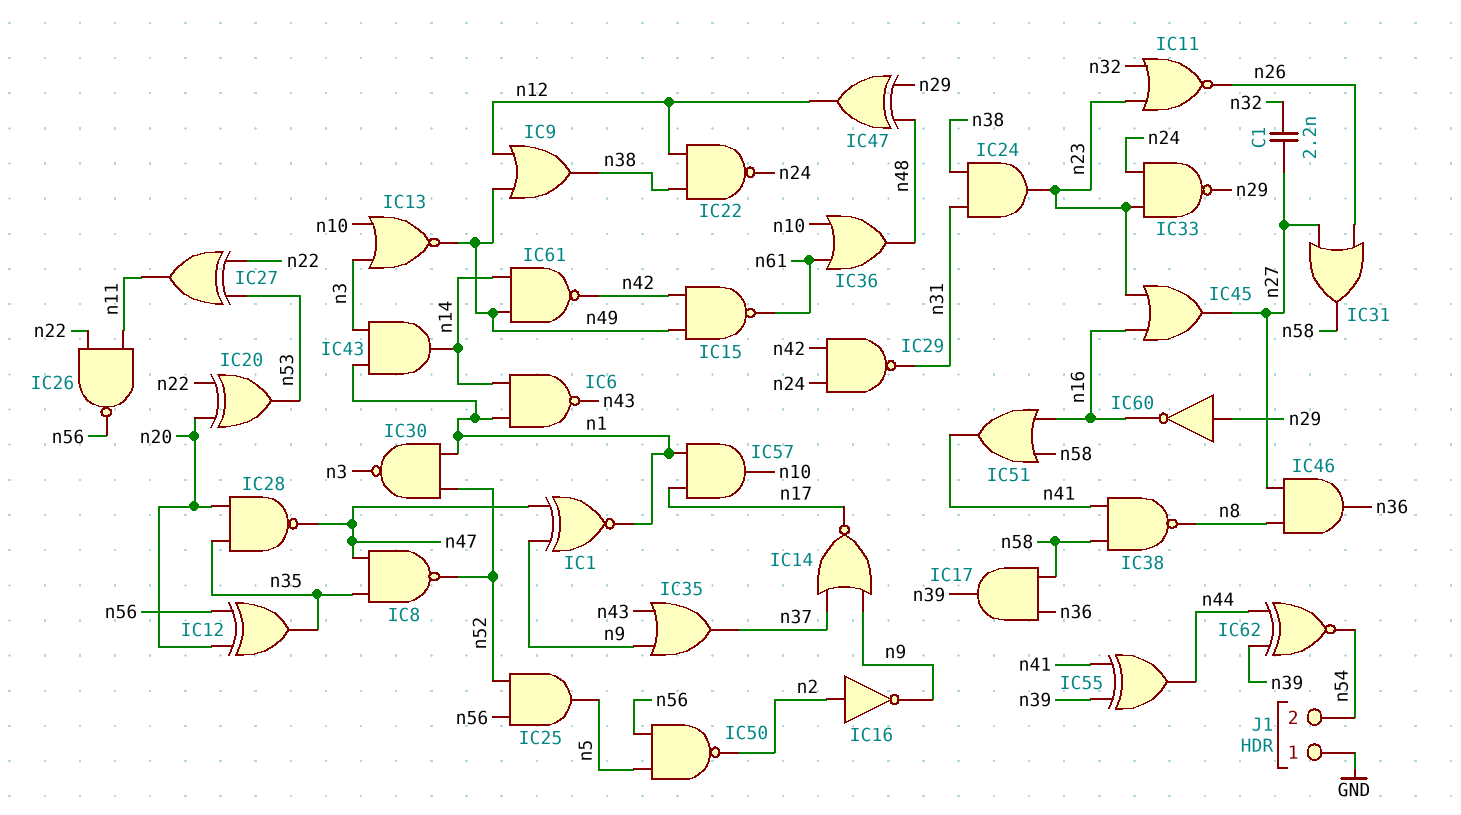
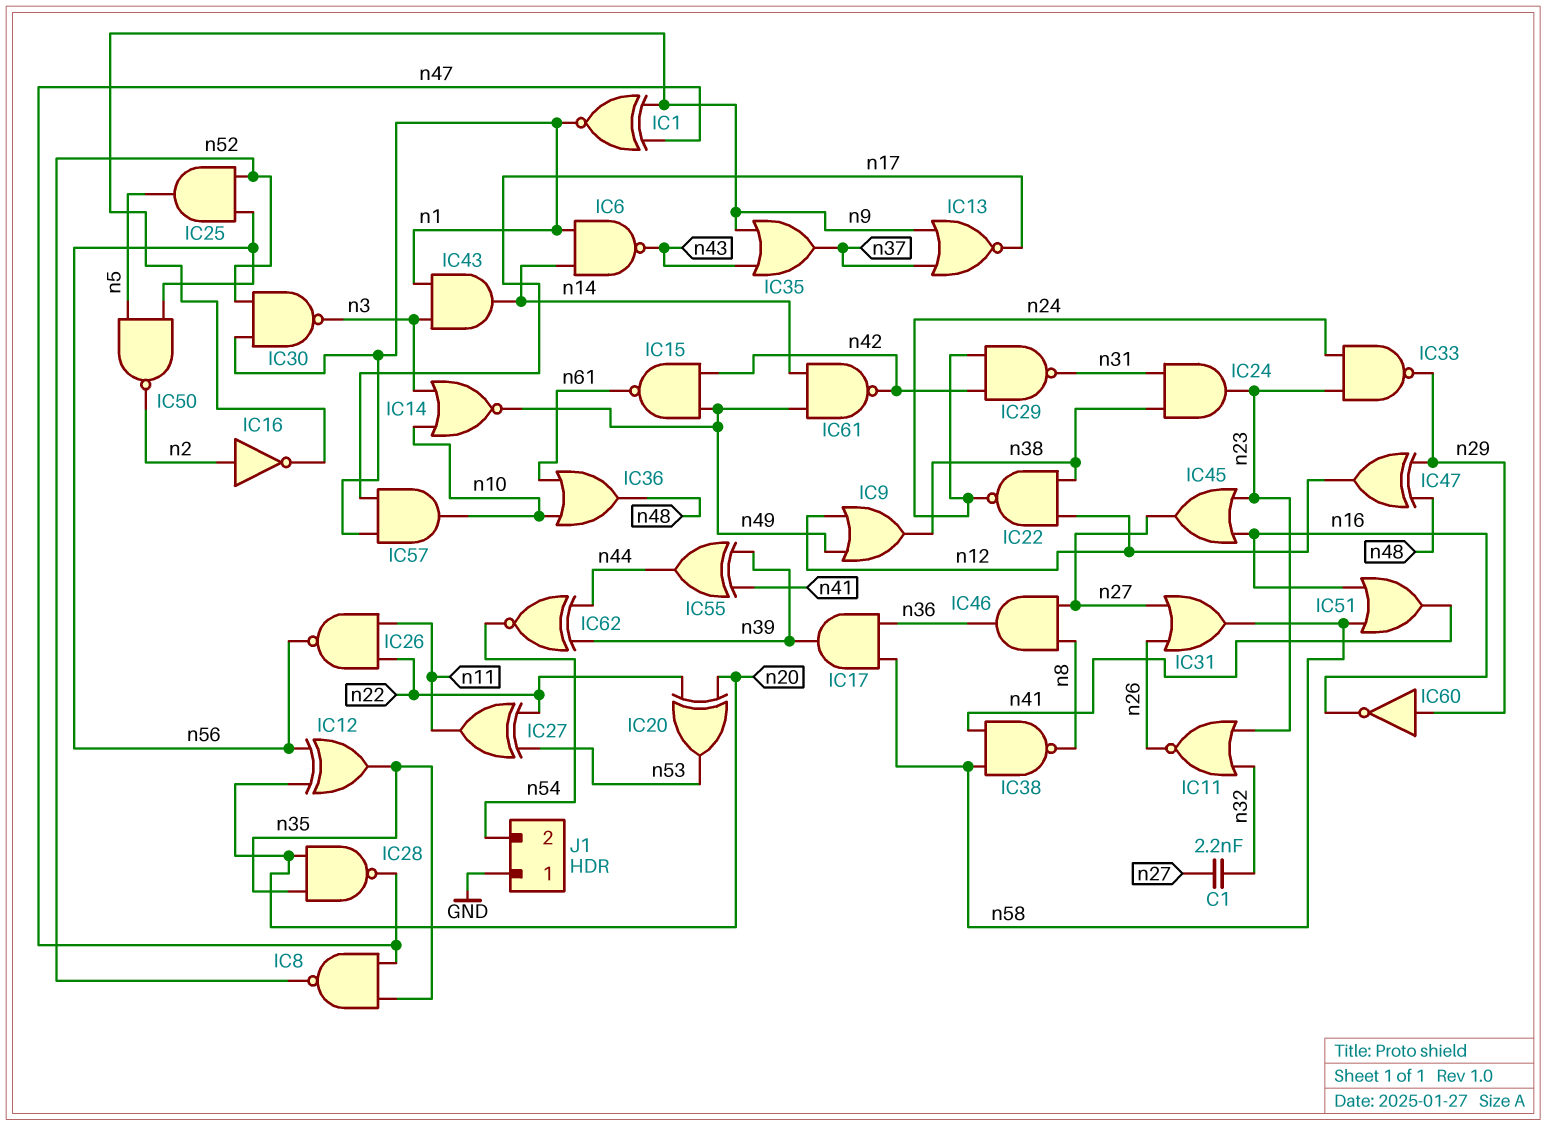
IC13: NOR (in n3, in n10, out n49) -> NOR (in n9, in n37, out n17)
IC14: NOR (in n9, in n37, out n17) -> NOR (in n3, in n10, out n49)

